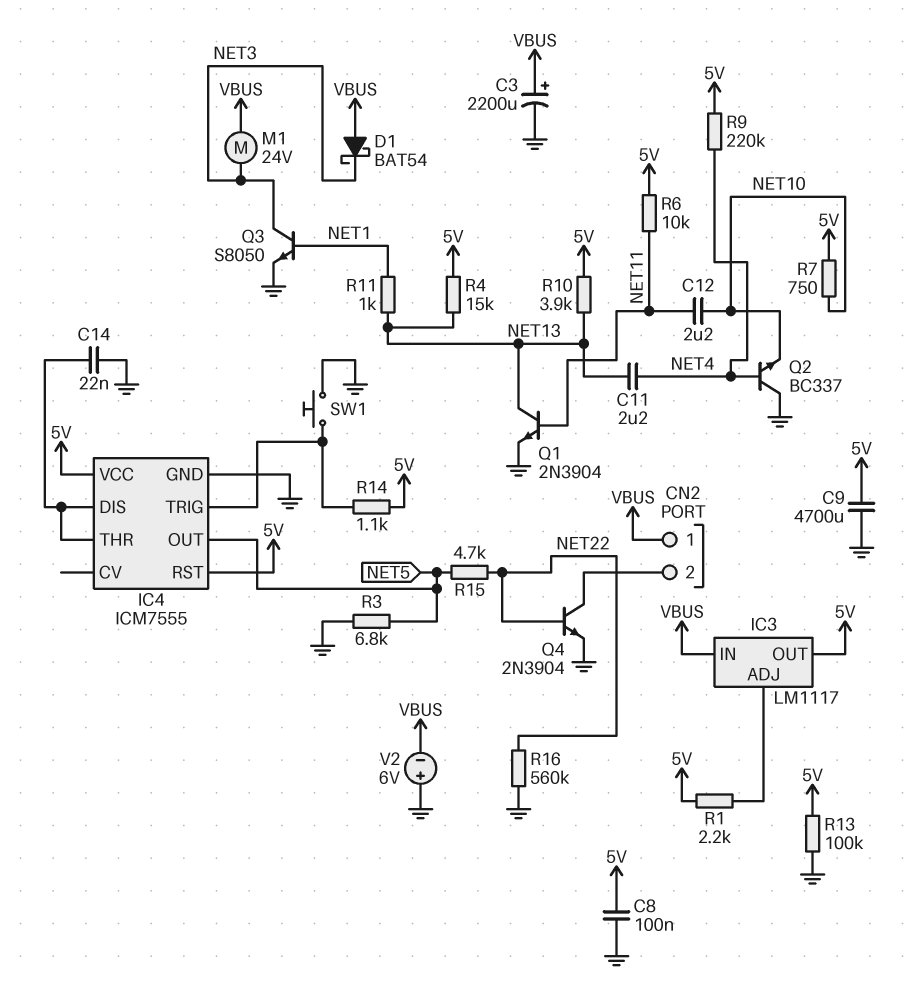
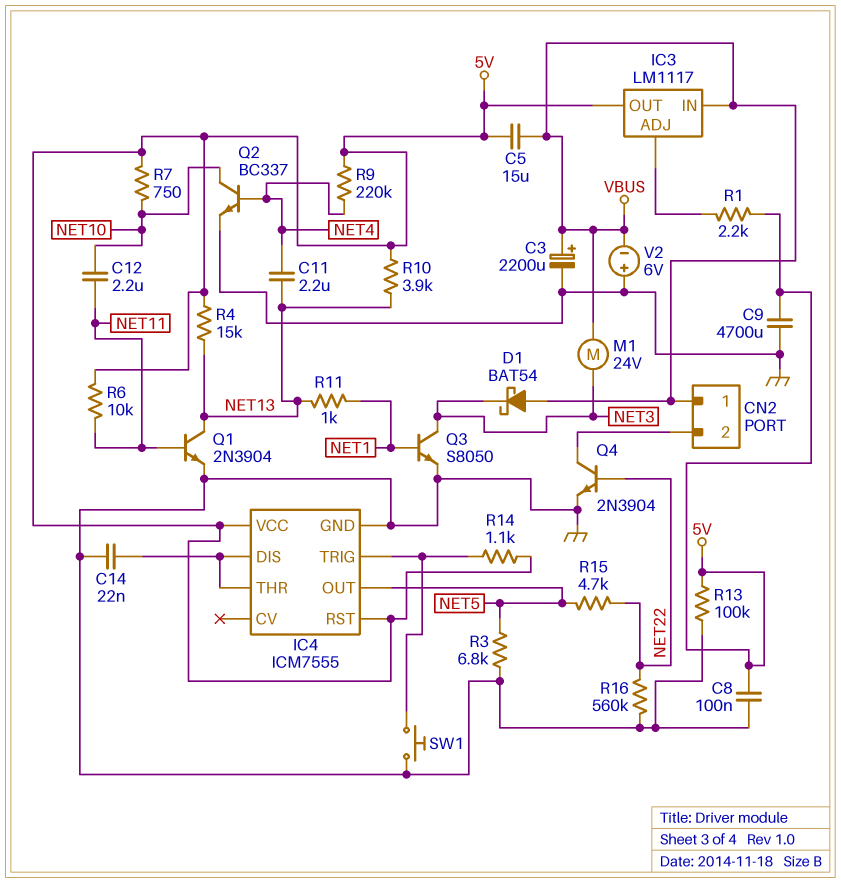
C5: none -> 15uF (5V, VBUS)
Q2: NPN BC337 (B NET4, C GND, E NET10) -> NPN BC337 (B NET4, C NET10, E GND)

